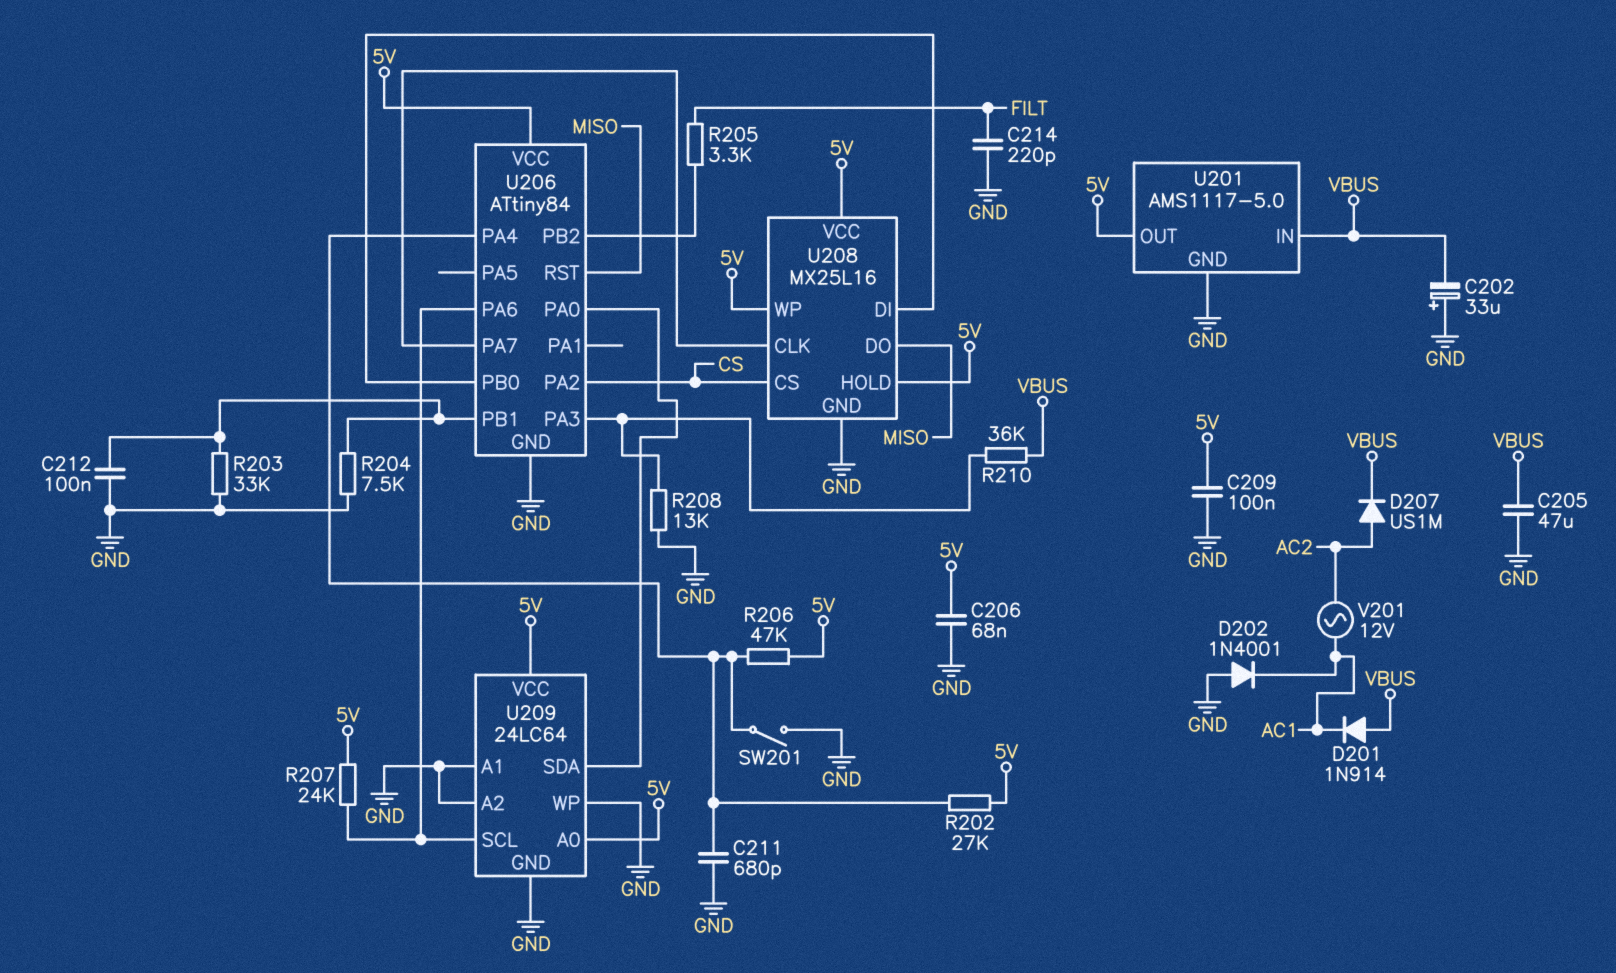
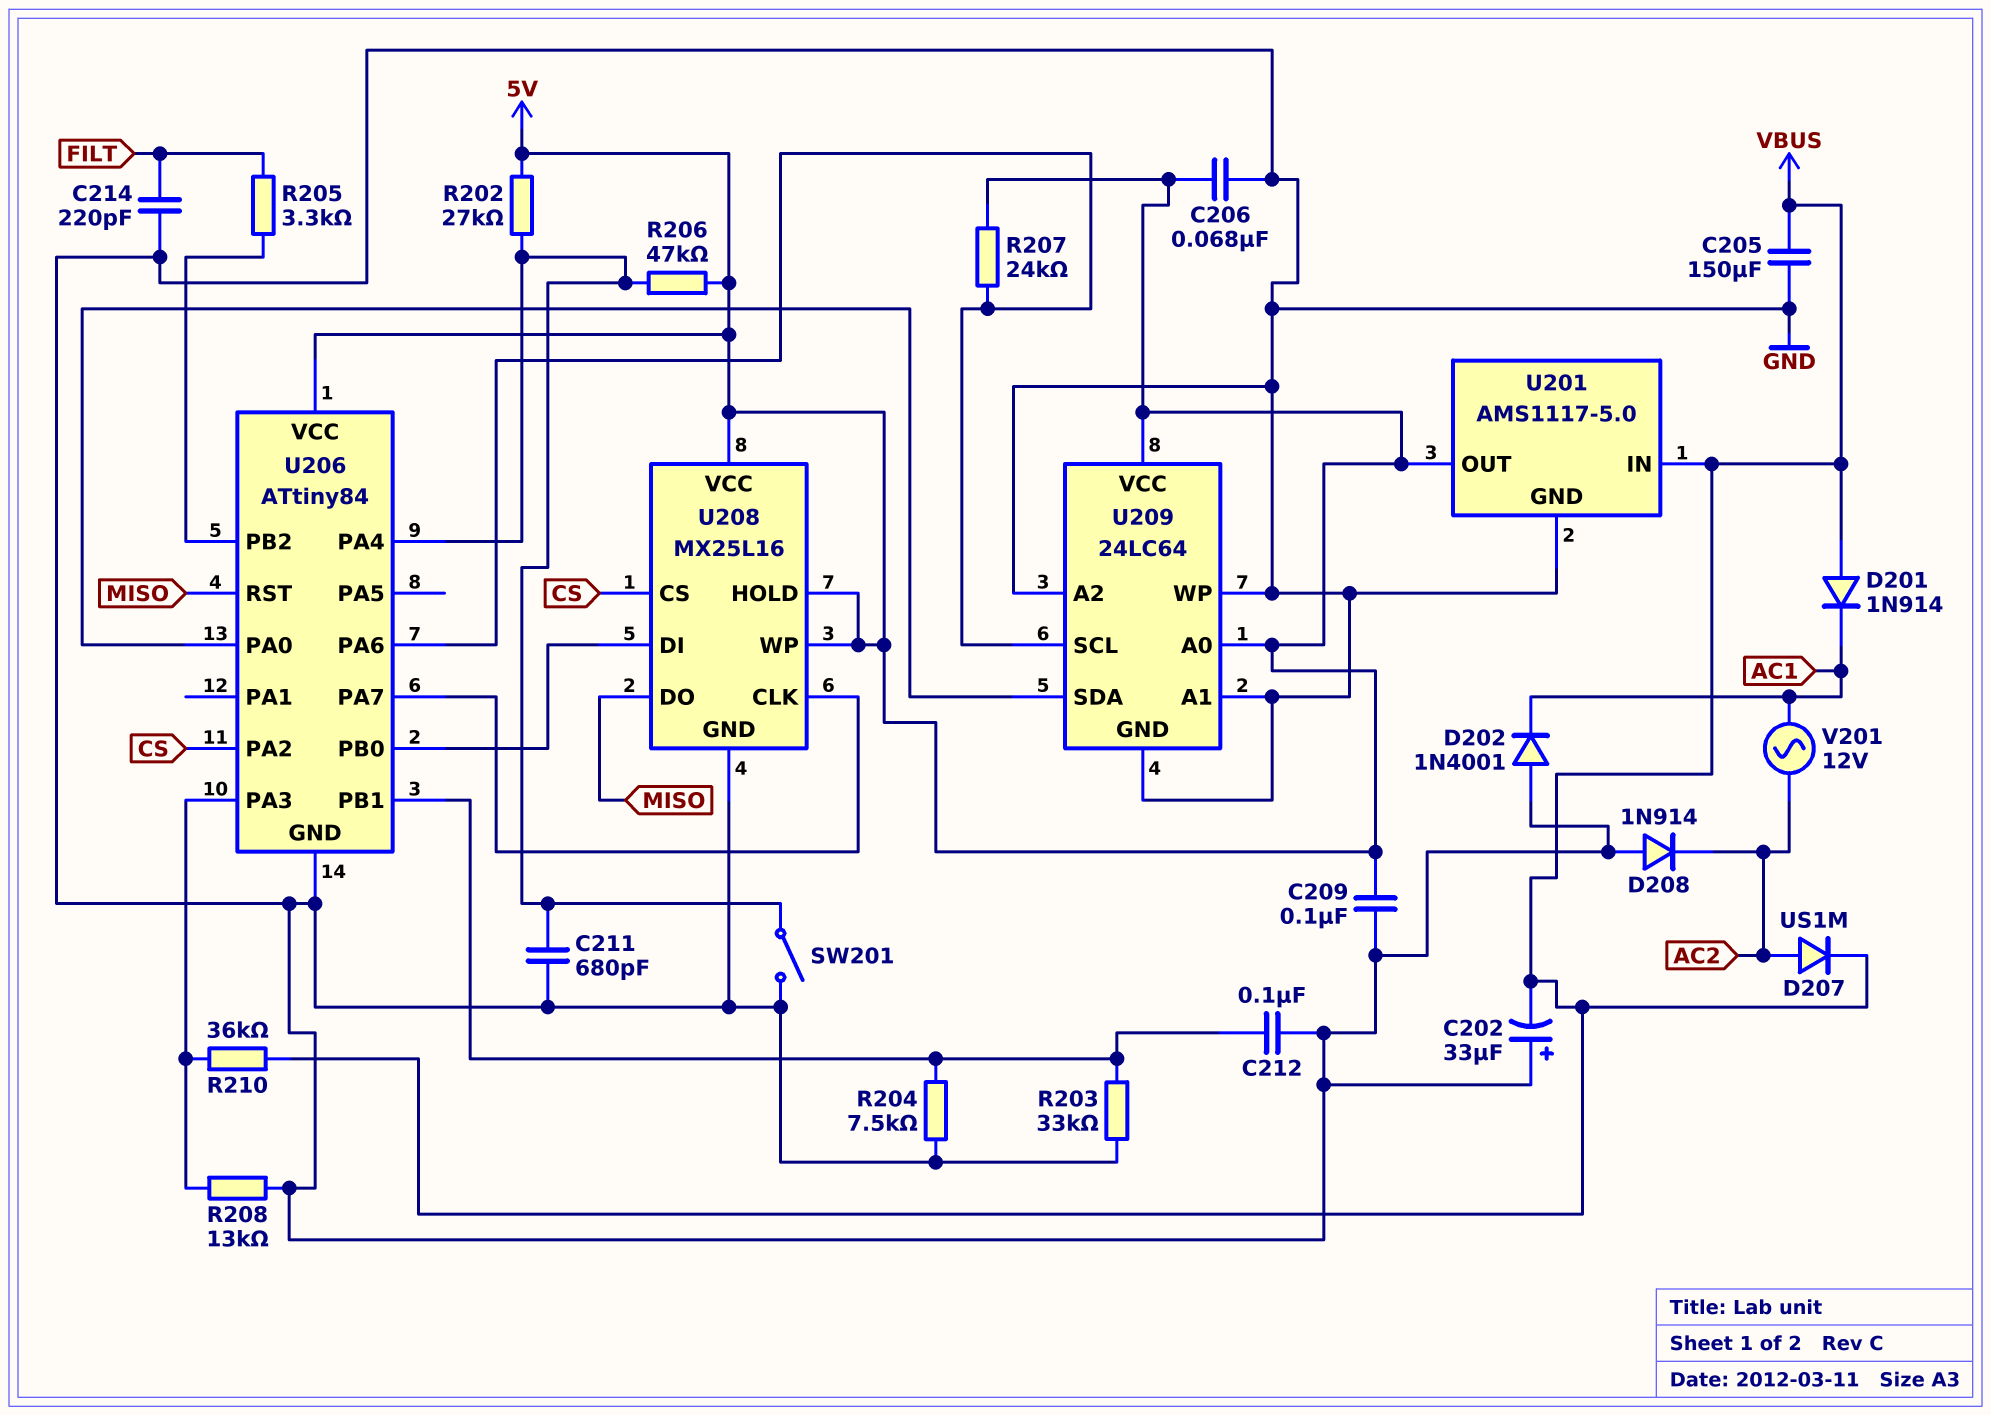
C205: 47uF (GND, VBUS) -> 150uF (GND, VBUS)
D208: none -> diode 1N914 (A GND, K AC2)

